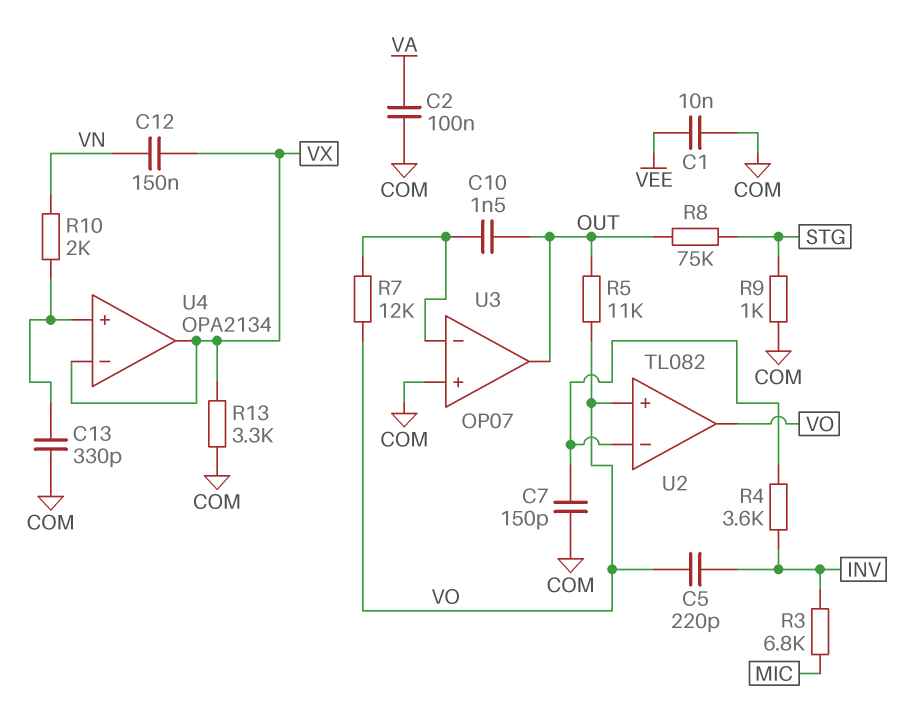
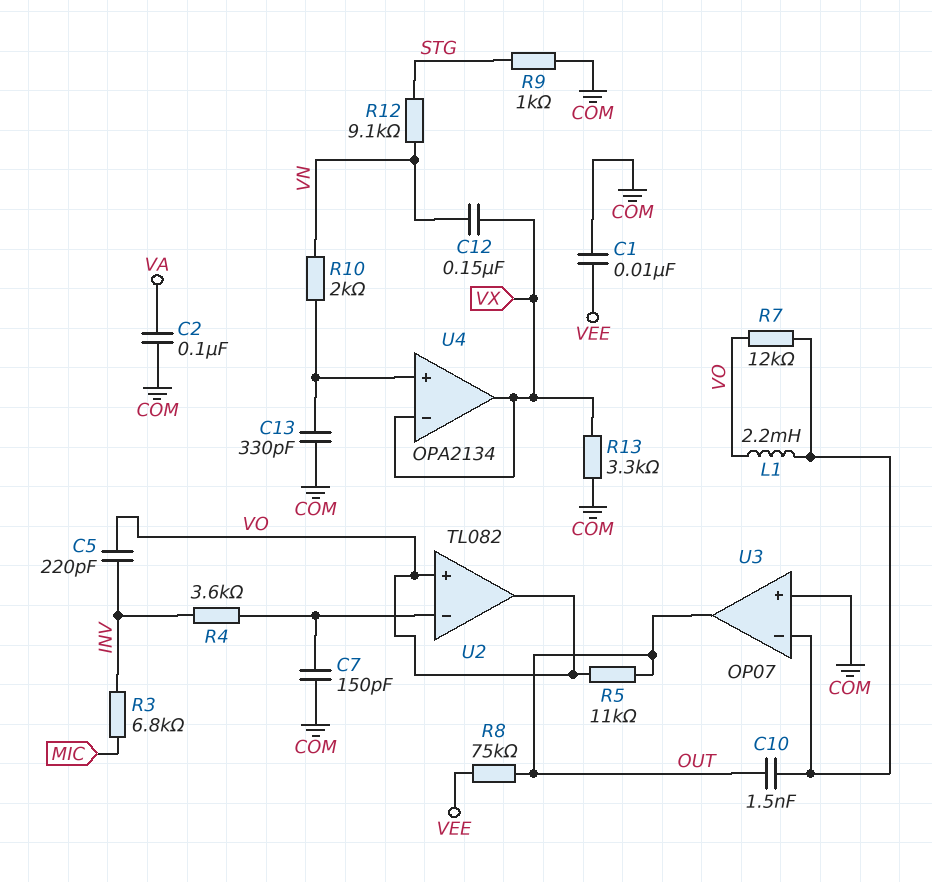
L1: none -> 2.2mH (U3/in-, VO)
R8: 75k (OUT, STG) -> 75k (OUT, VEE)
R12: none -> 9.1k (STG, VN)

